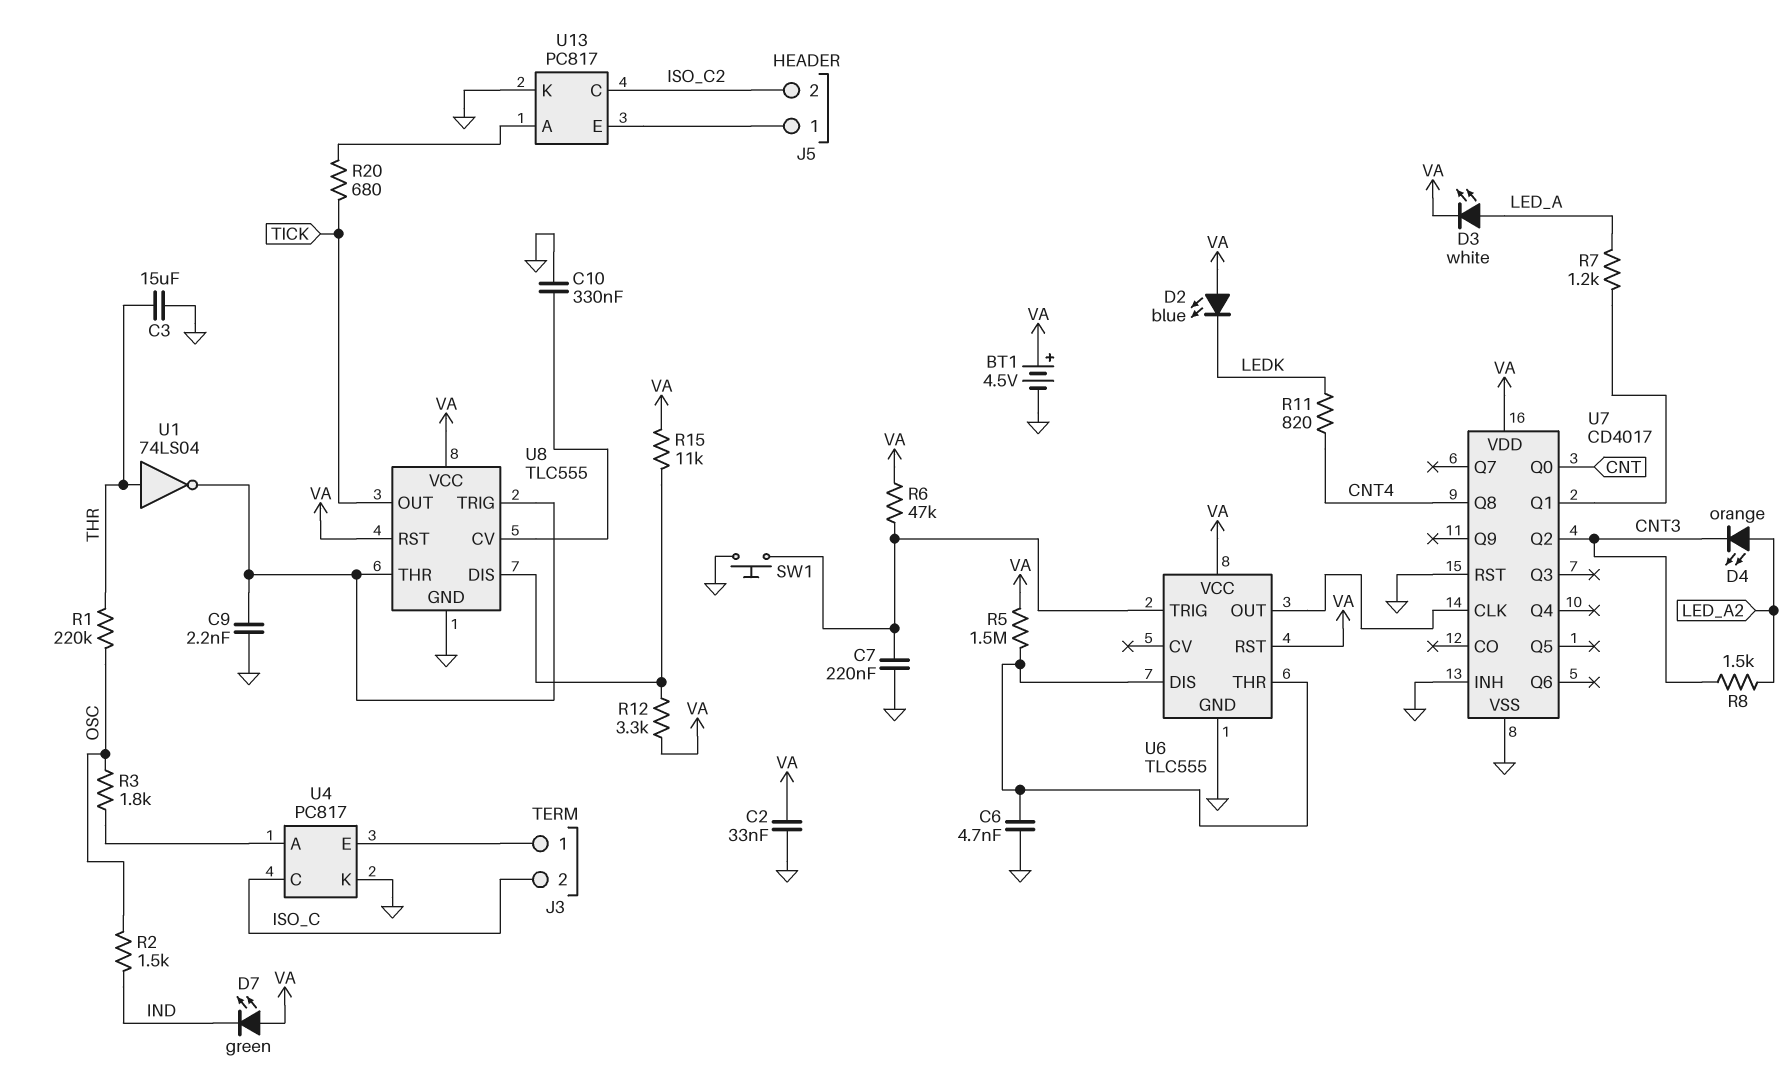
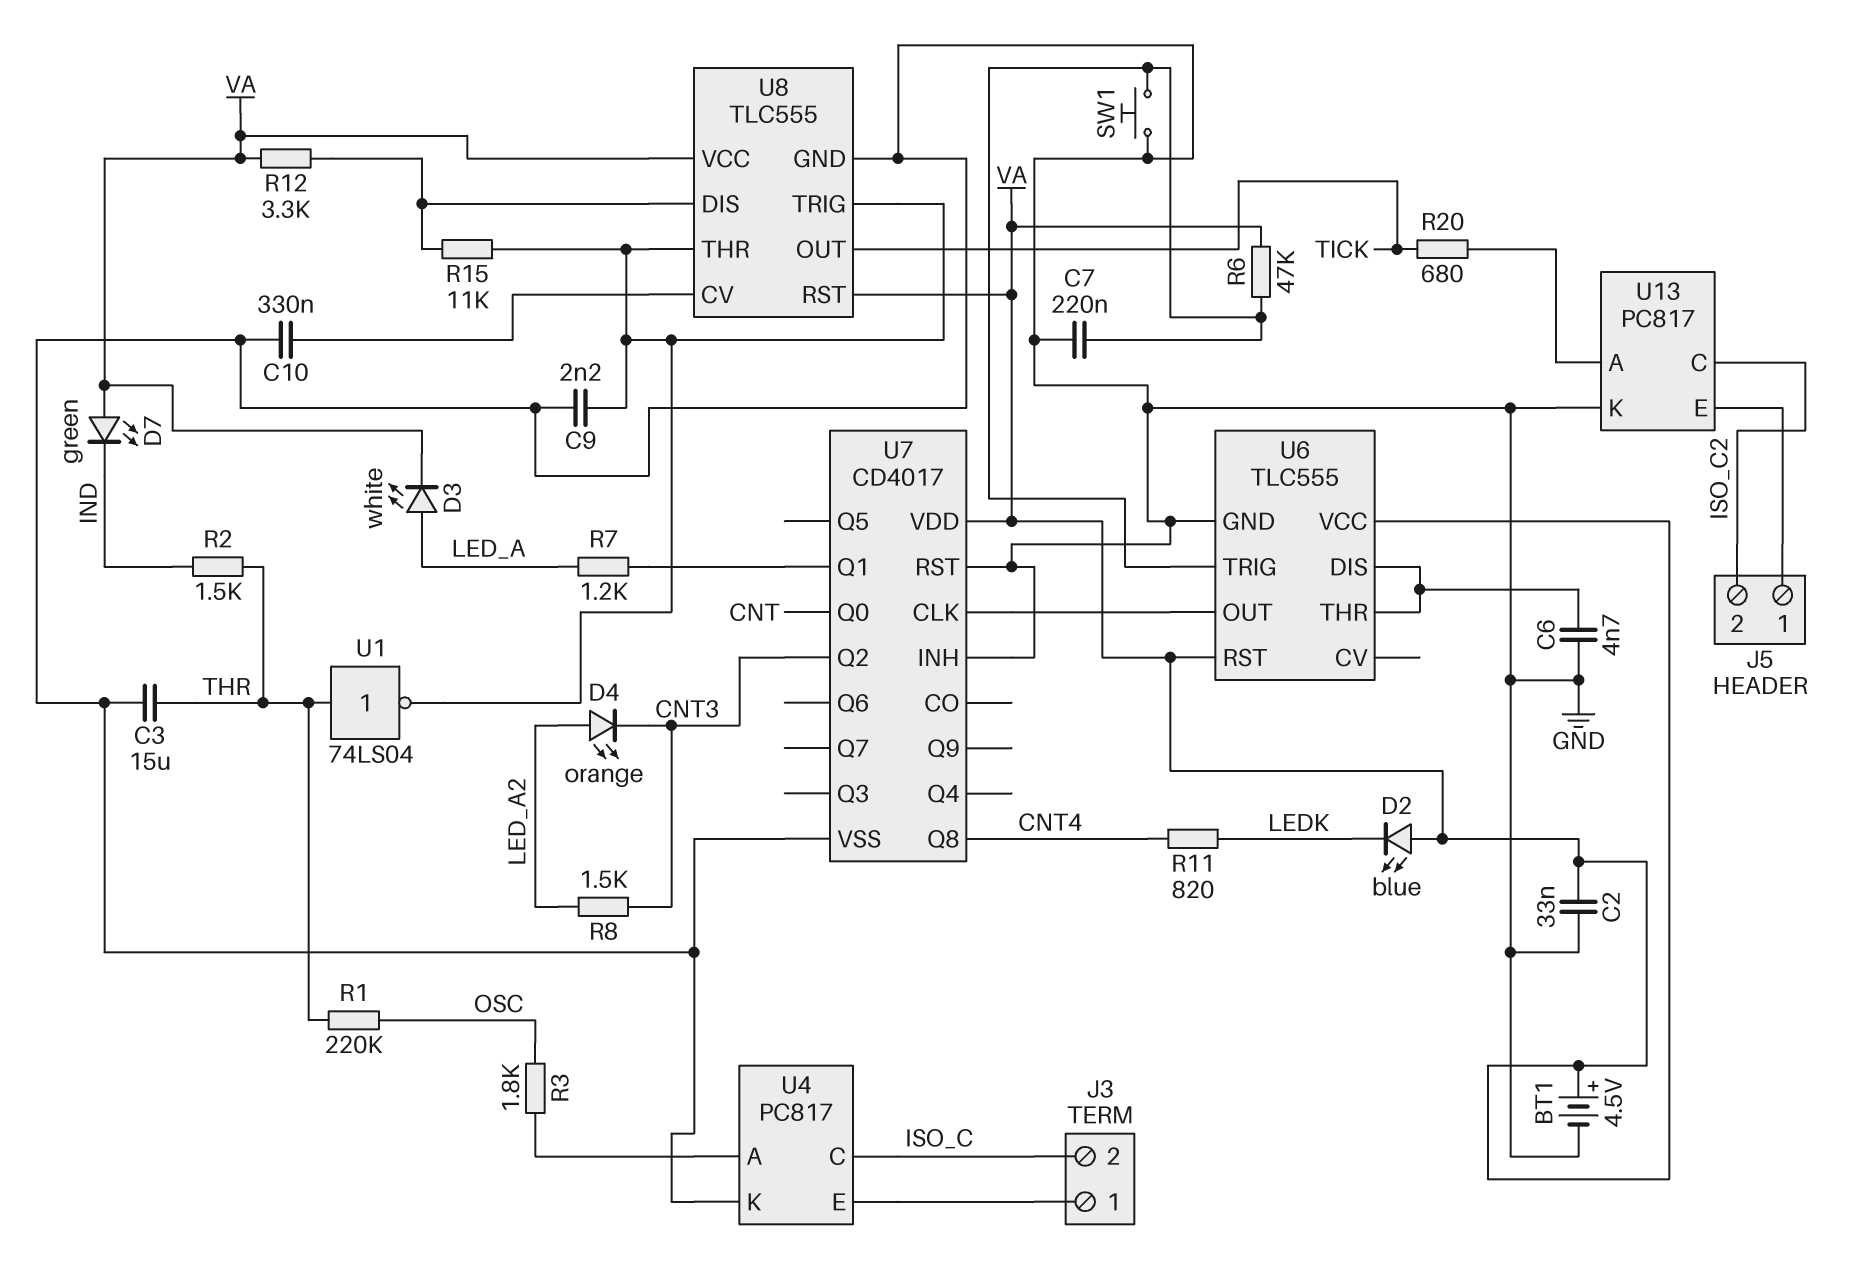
R2: 1.5k (IND, OSC) -> 1.5k (IND, THR)
R5: 1.5M (U6/DIS, VA) -> none
R15: 11k (U8/DIS, VA) -> 11k (U8/DIS, U8/THR)

